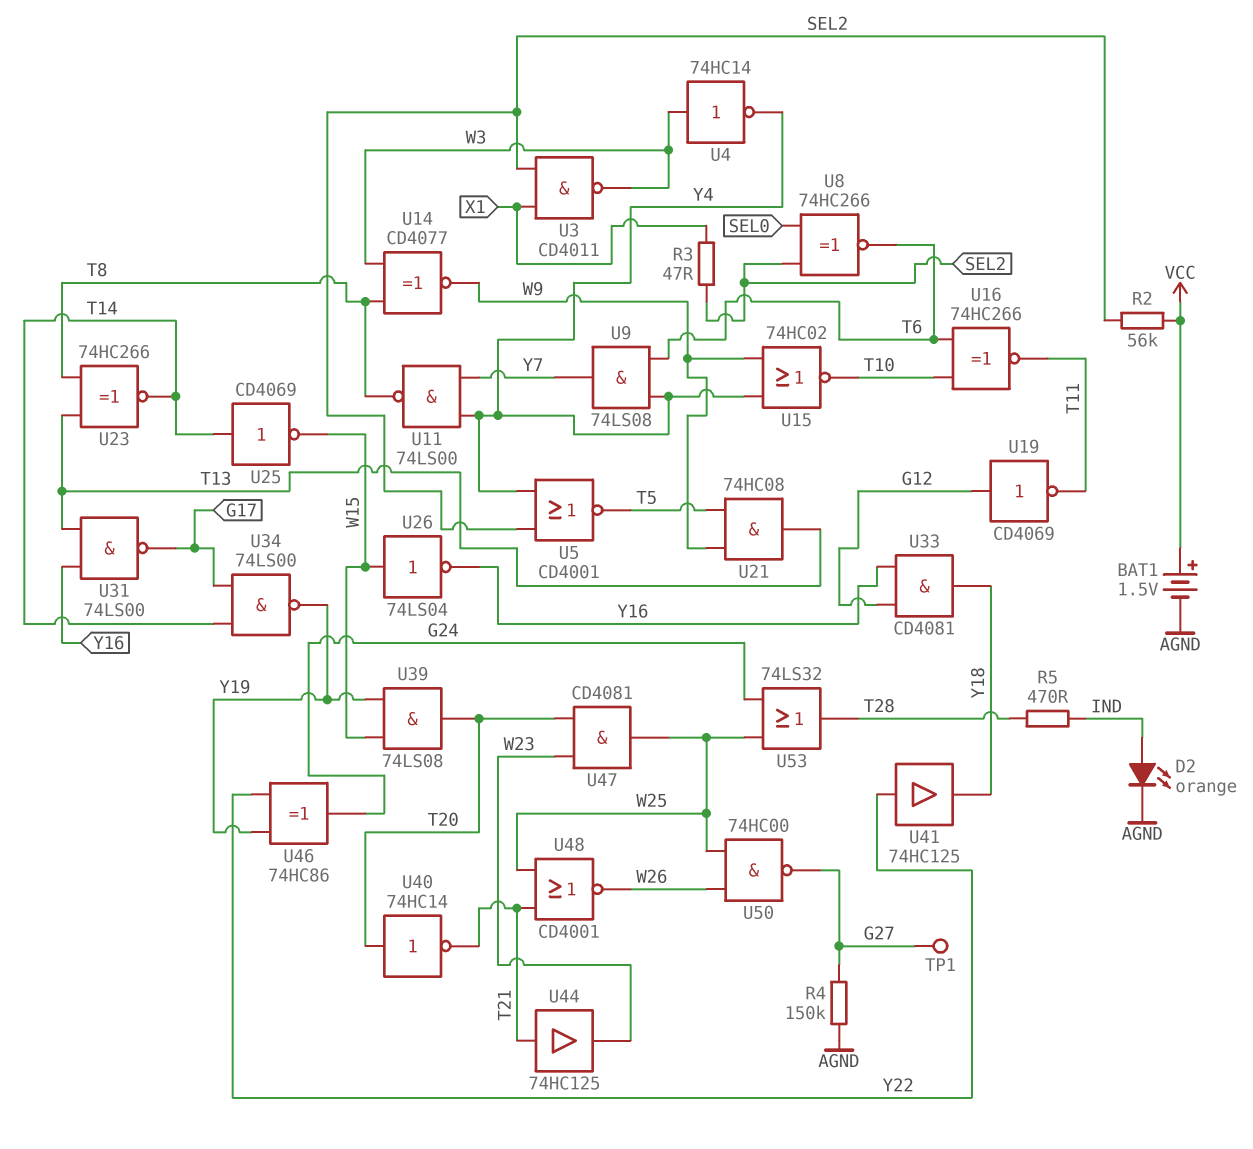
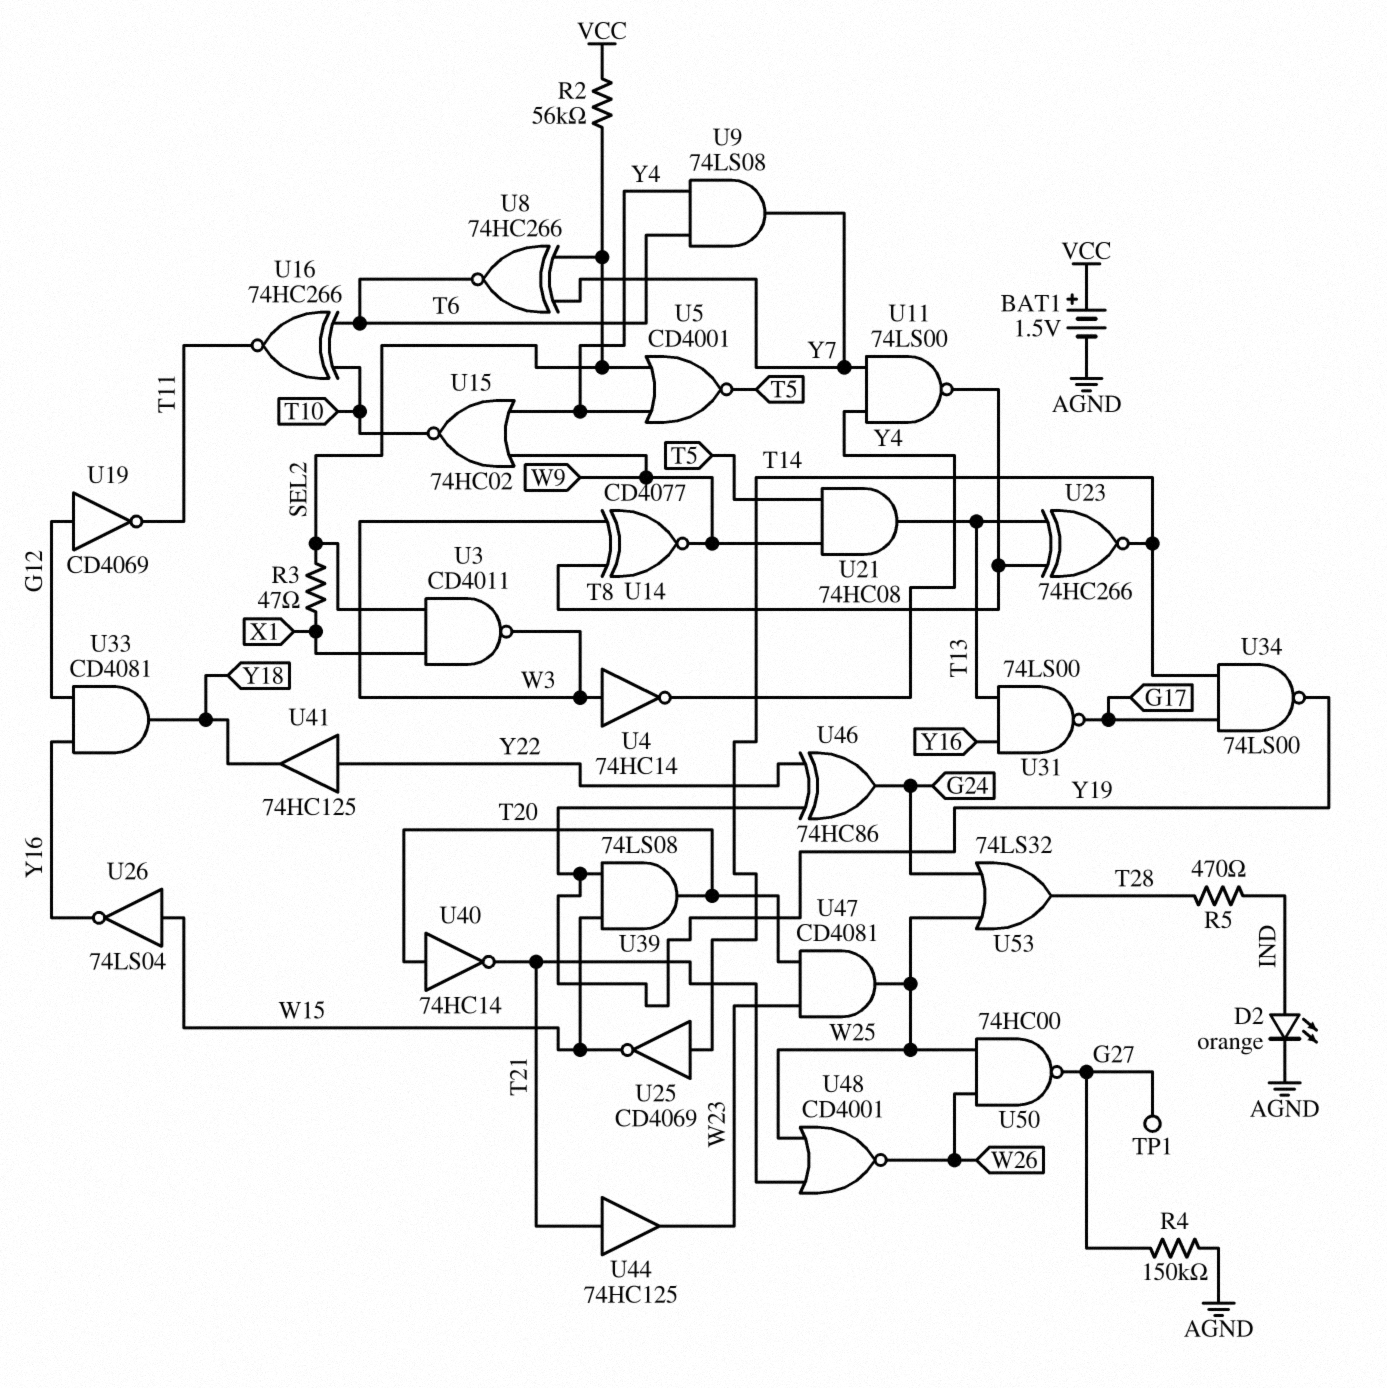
U8: XNOR 74HC266 (in SEL0, in SEL2, out T6) -> XNOR 74HC266 (in SEL2, in Y7, out T6)

